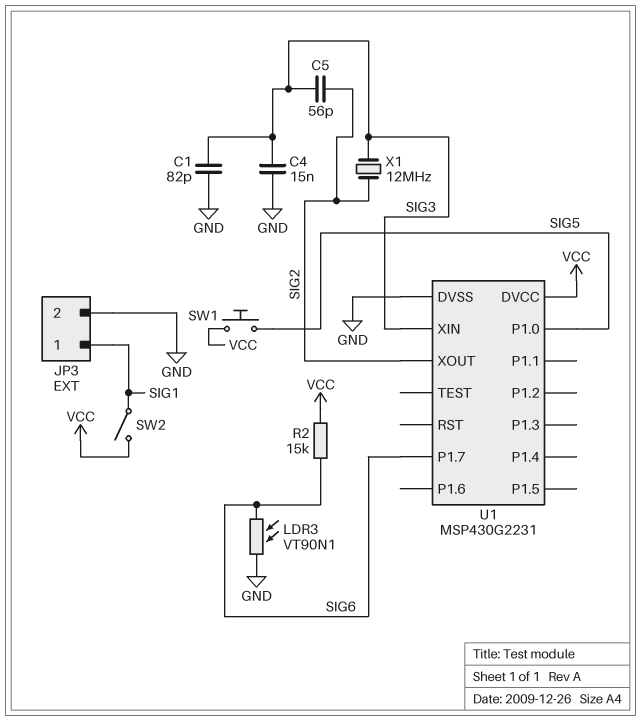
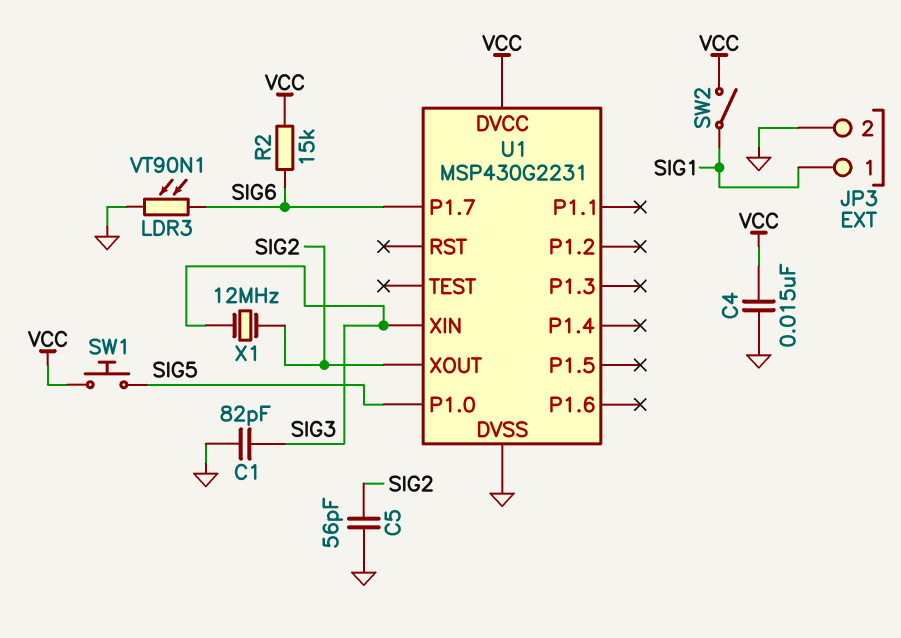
C4: 15nF (GND, SIG3) -> 15nF (GND, VCC)
C5: 56pF (SIG2, SIG3) -> 56pF (GND, SIG2)

